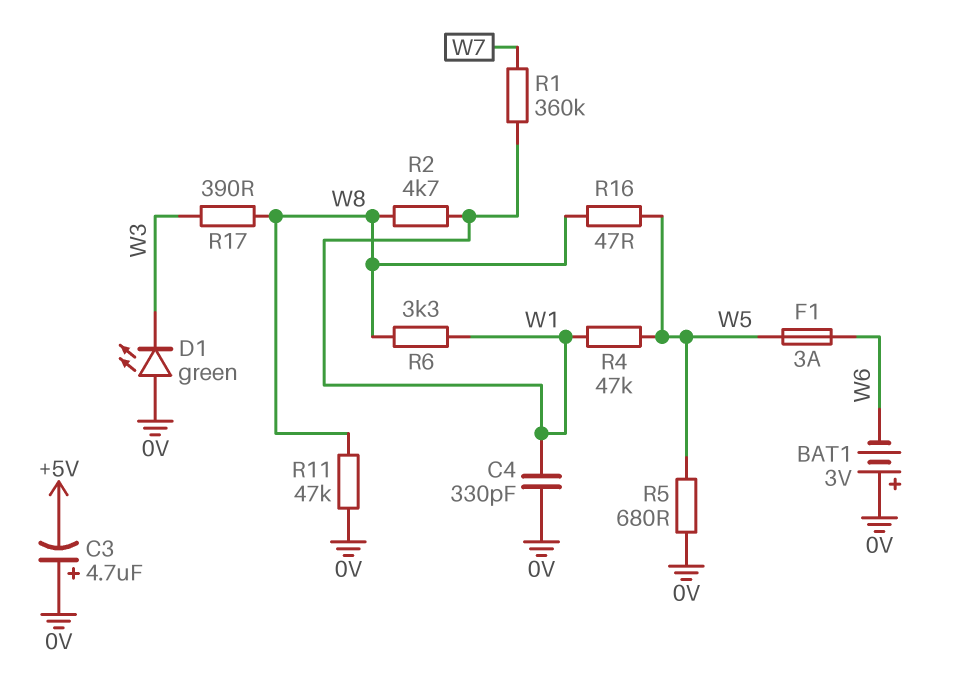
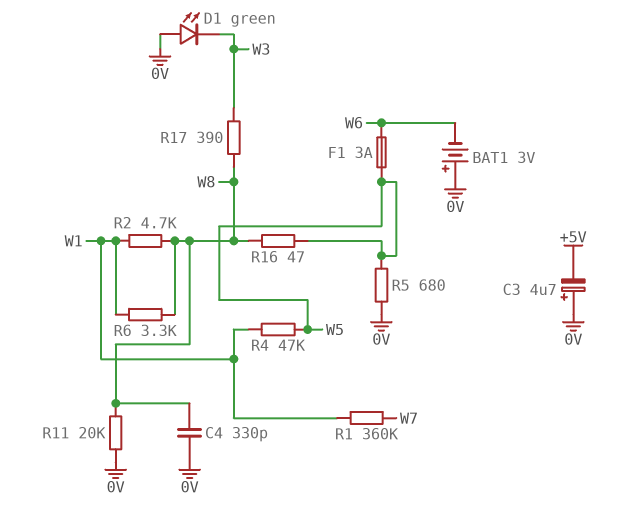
C4: 330pF (0V, W1) -> 330pF (0V, W8)
R11: 47k (0V, W8) -> 20k (0V, W8)

